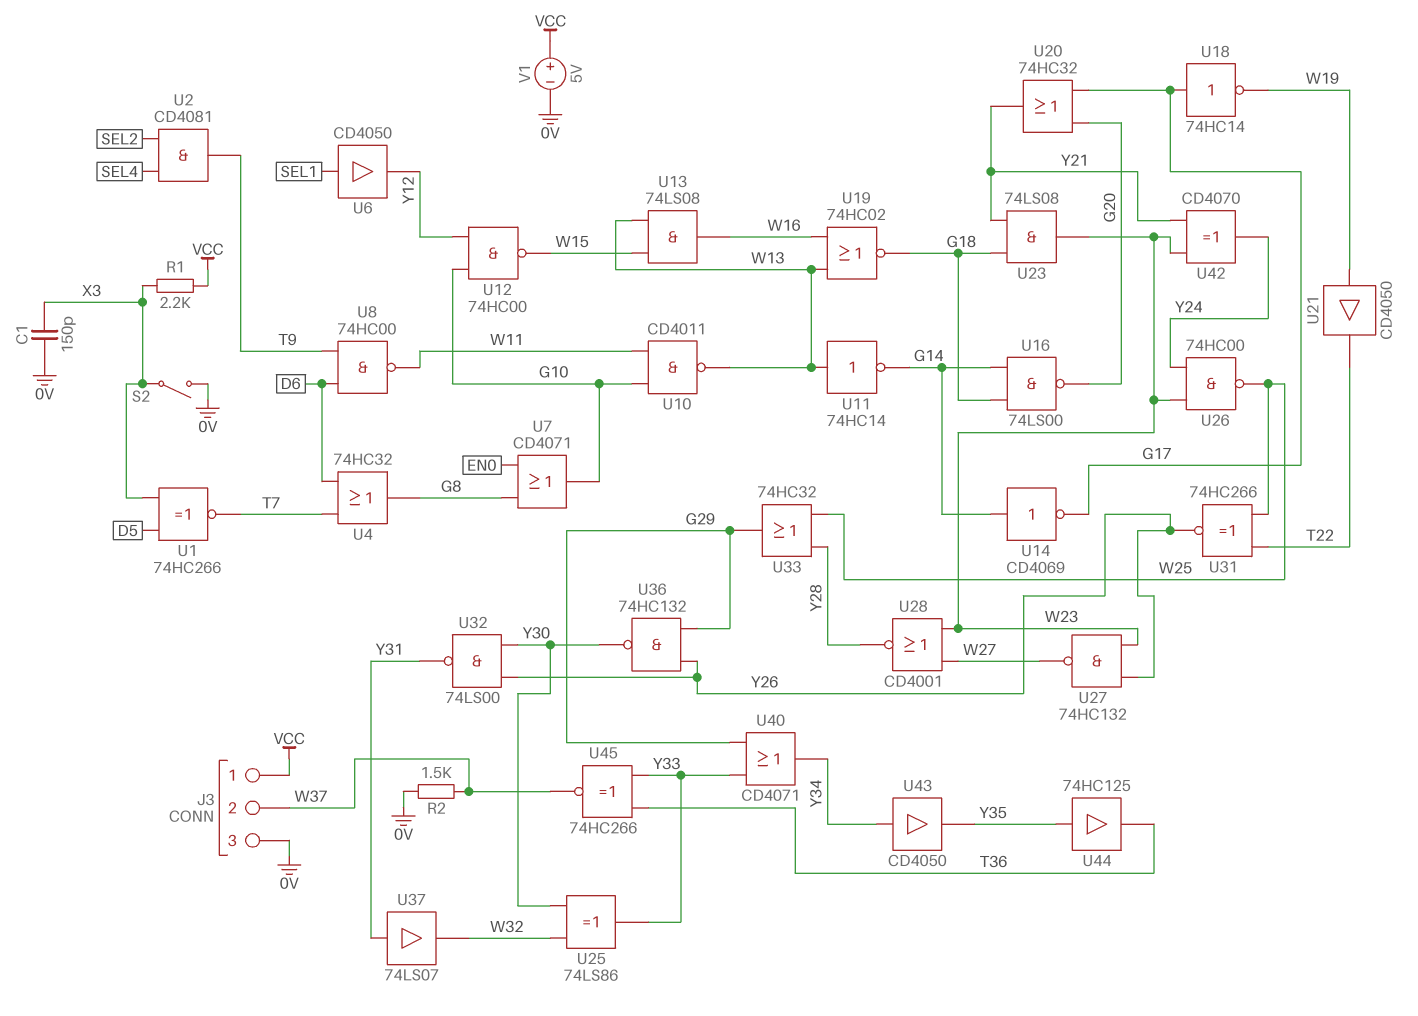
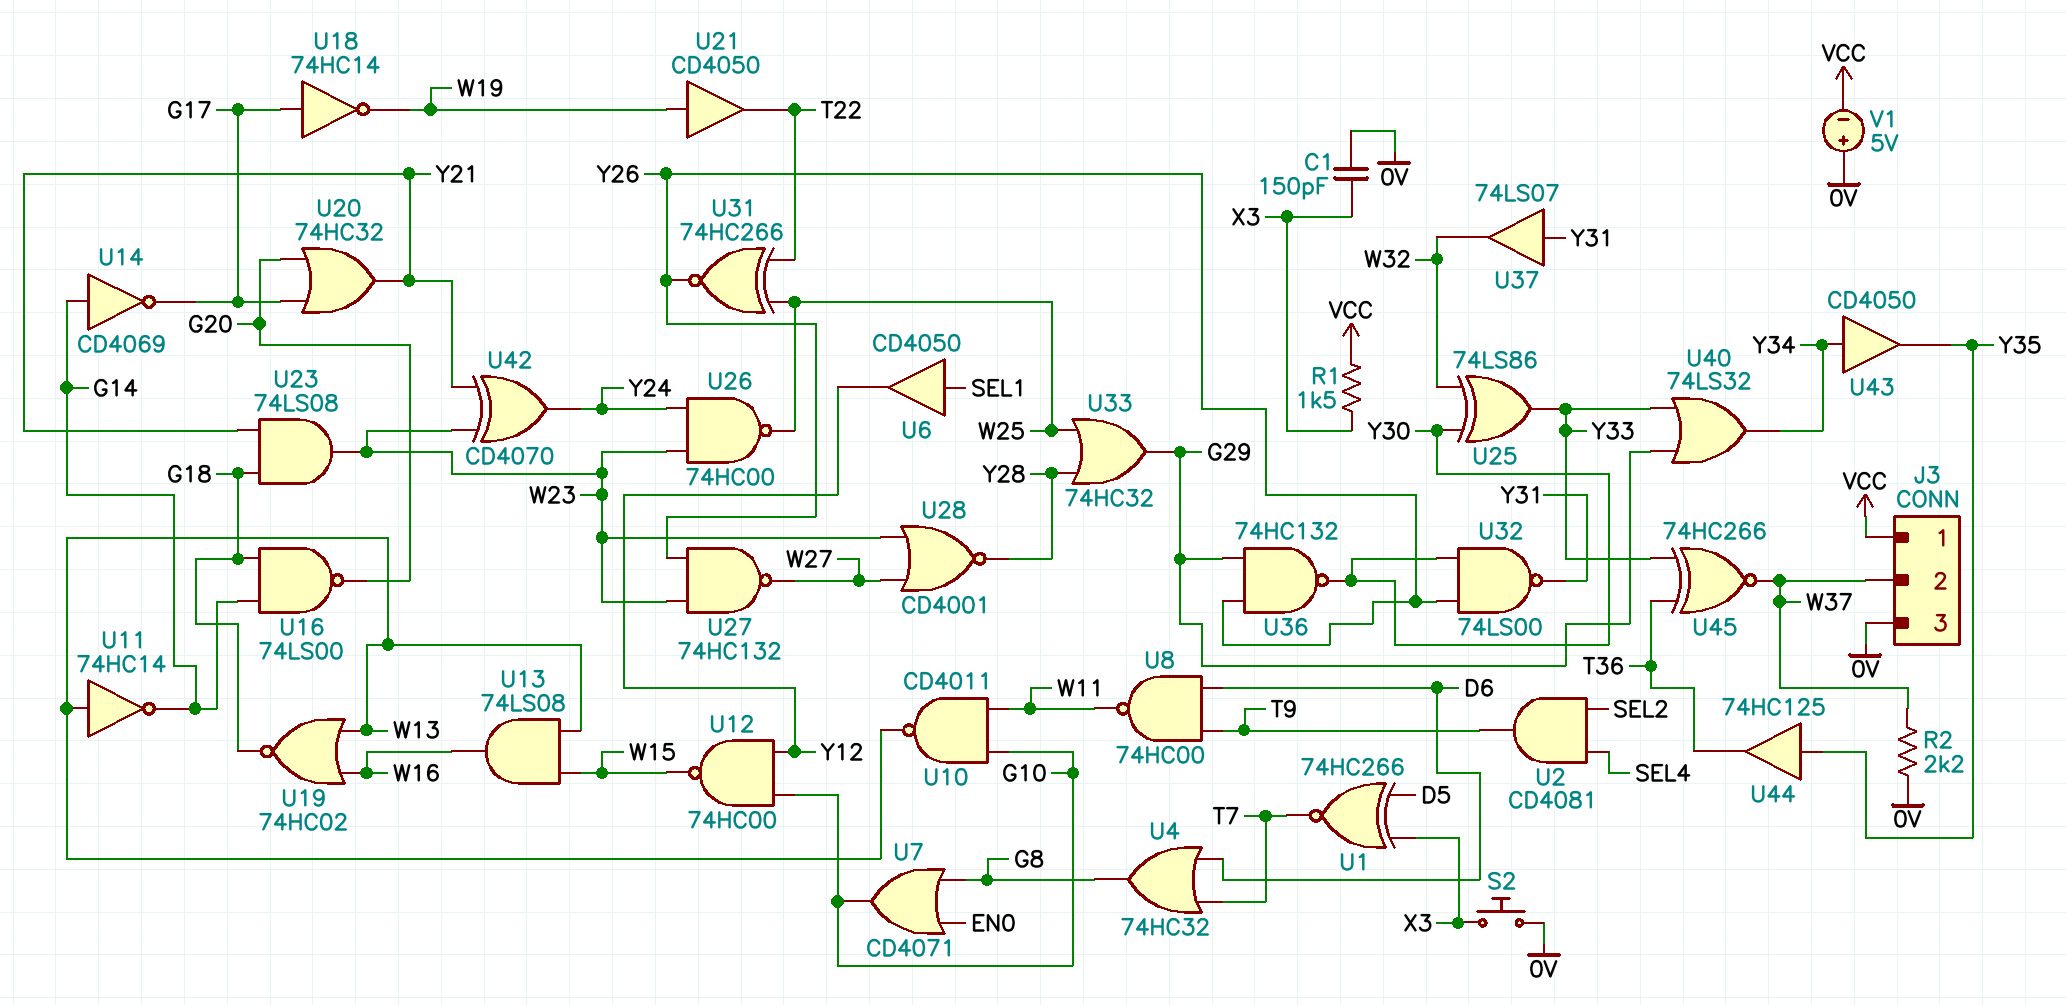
R1: 2.2k (VCC, X3) -> 1.5k (VCC, X3)
R2: 1.5k (0V, W37) -> 2.2k (0V, W37)
S2: switch (0V, X3) -> button (0V, X3)
U40: OR CD4071 (in G29, in Y33, out Y34) -> OR 74LS32 (in G29, in Y33, out Y34)
V1: 5V (plus VCC, minus 0V) -> 5V (plus 0V, minus VCC)

